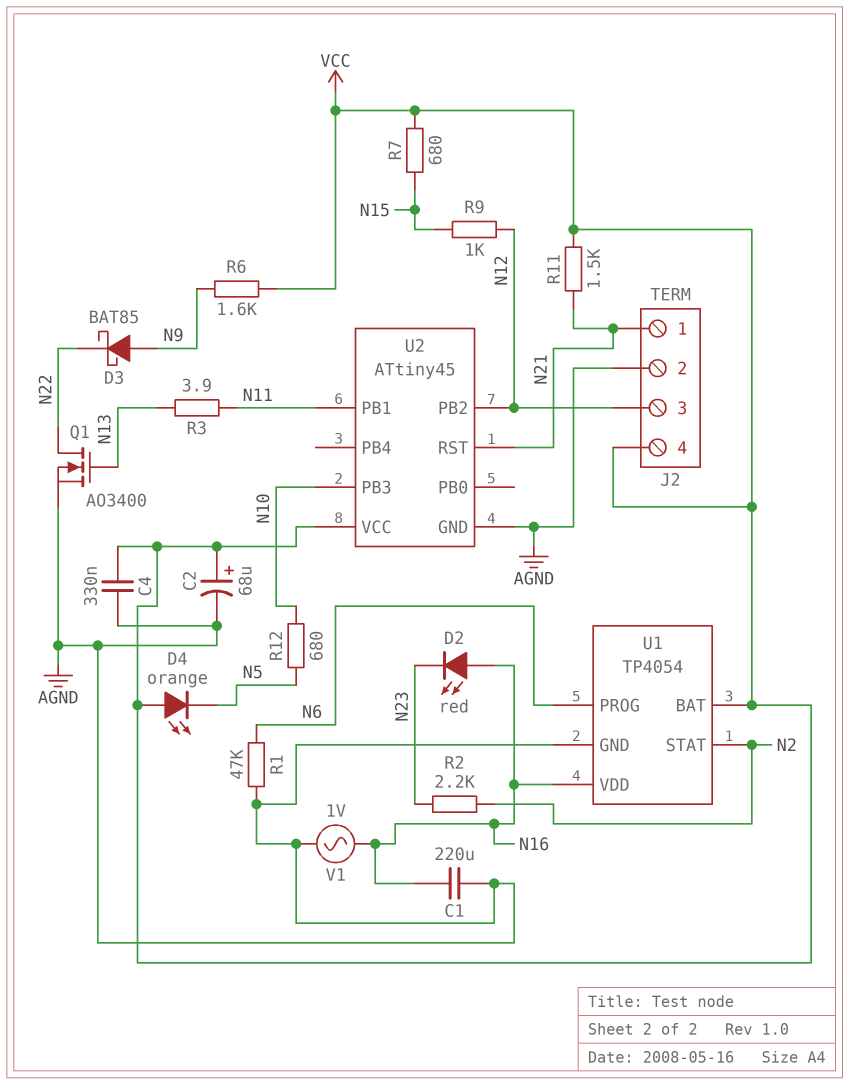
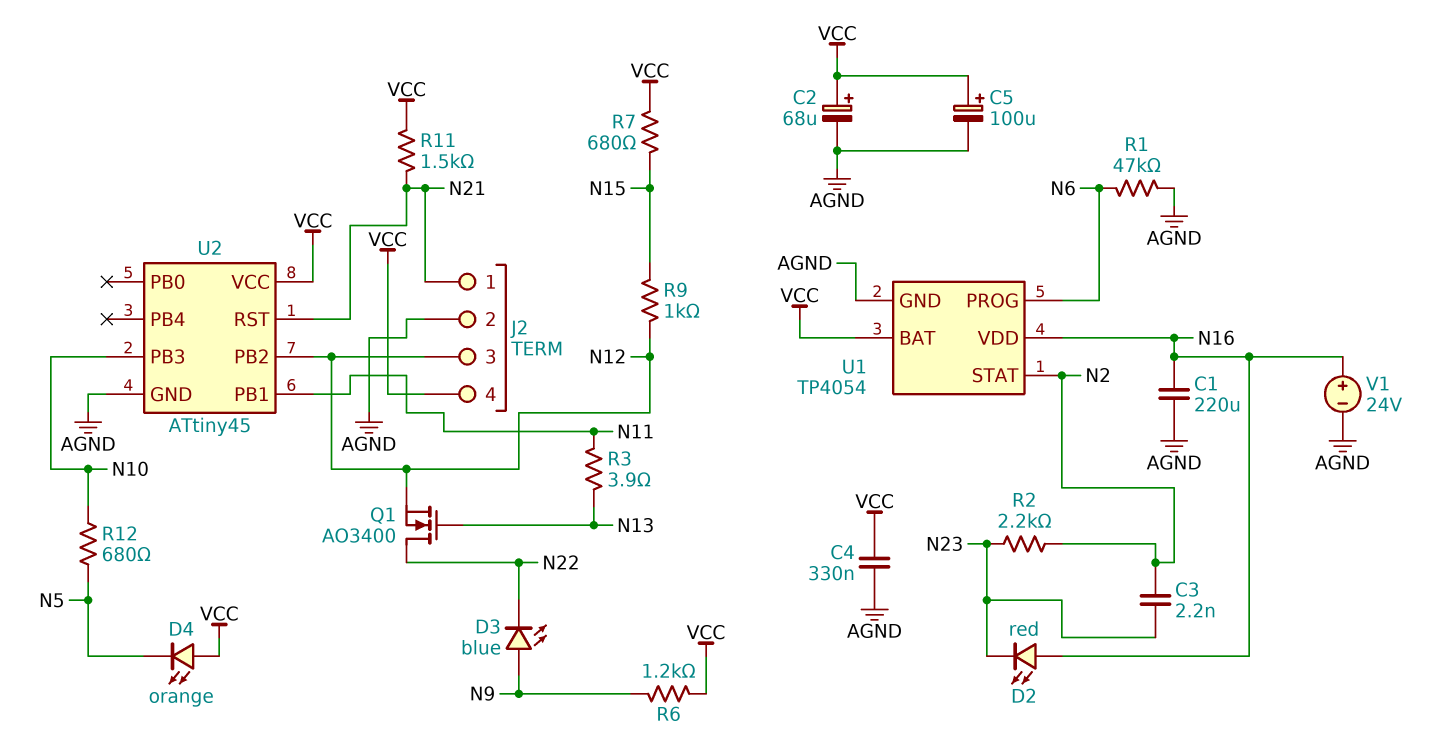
C3: none -> 2.2nF (N2, N23)
C5: none -> 100uF (plus VCC, minus AGND)
D3: schottky BAT85 (A N9, K N22) -> LED blue (A N9, K N22)
Q1: NMOS AO3400 (G N13, D N22, S AGND) -> NMOS AO3400 (G N13, D N22, S N12)
R6: 1.6k (N9, VCC) -> 1.2k (N9, VCC)
V1: AC 1V (AGND, N16) -> 24V (plus N16, minus AGND)

